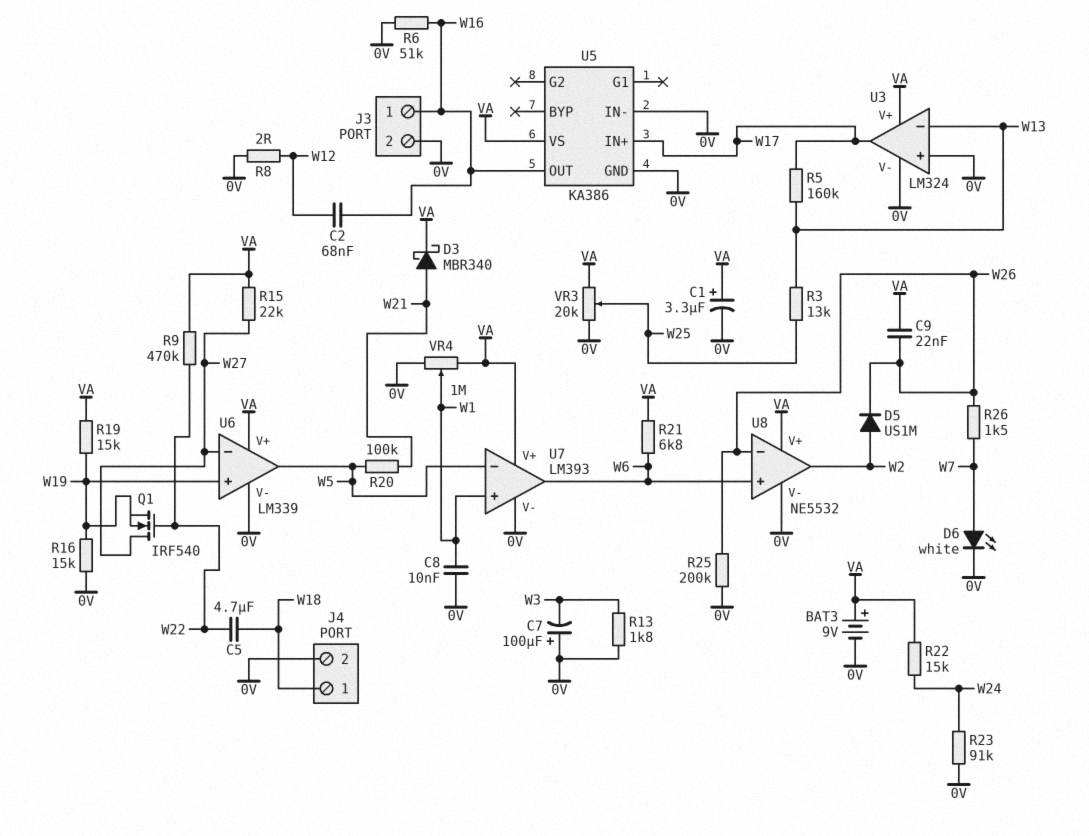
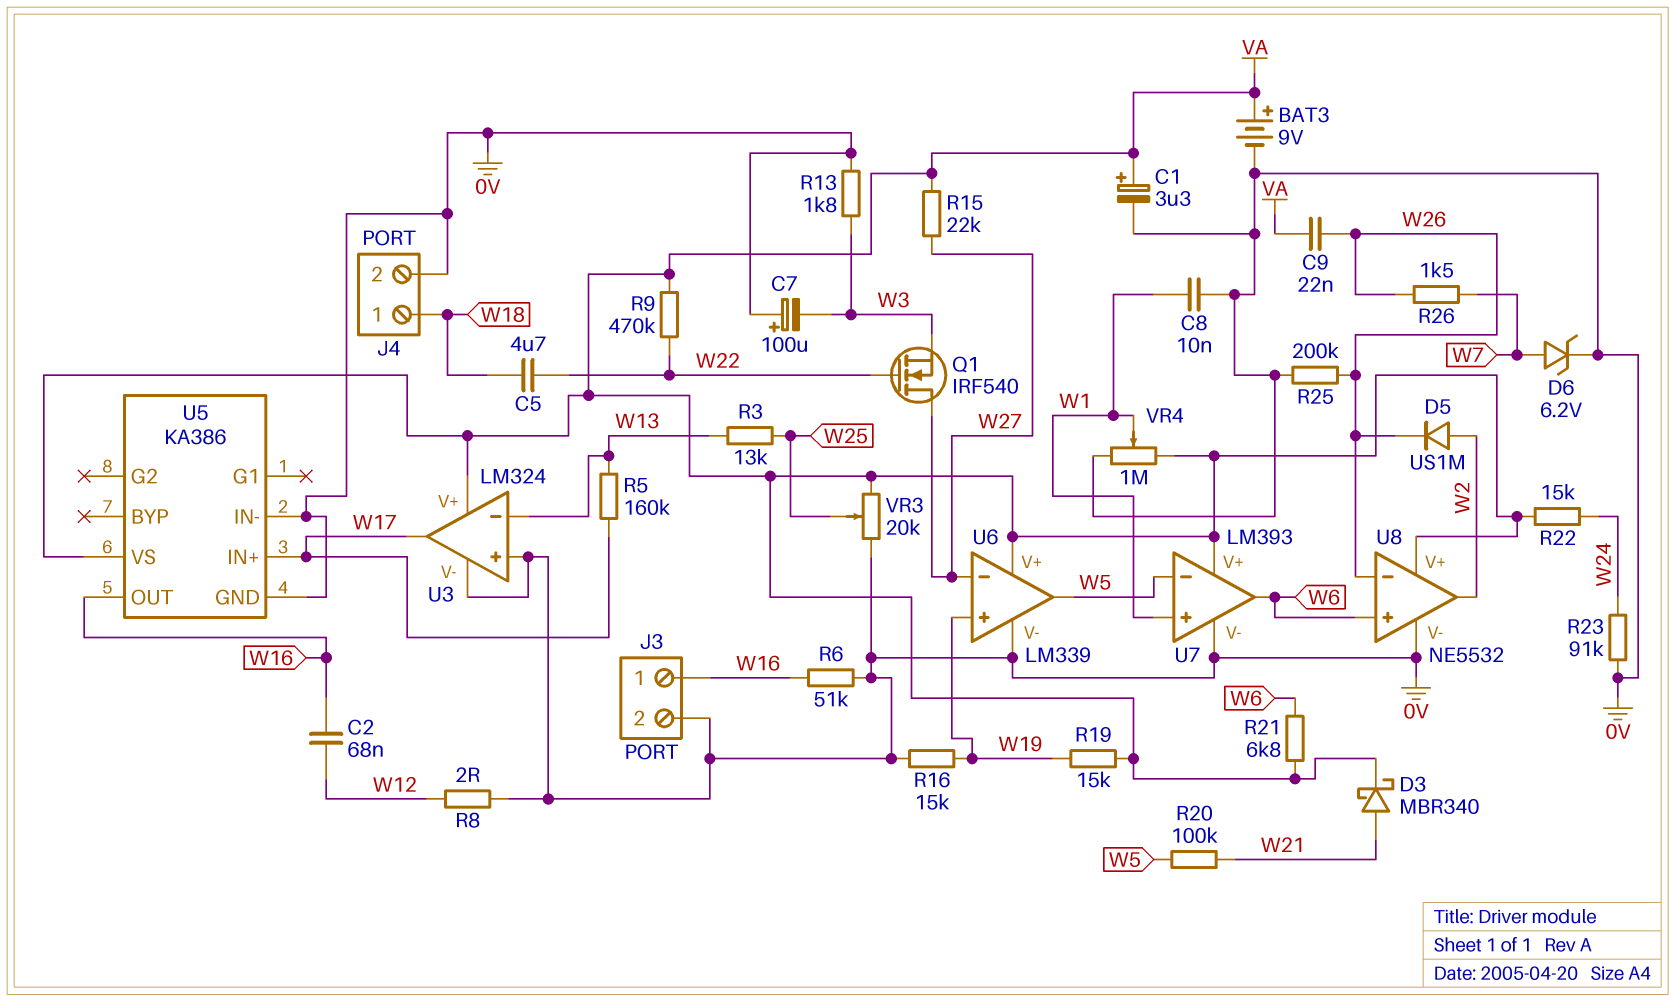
D6: LED white (A W7, K 0V) -> zener 6.2V (A W7, K 0V)
Q1: NMOS IRF540 (G W22, D W27, S W19) -> NMOS IRF540 (G W22, D W27, S W3)

